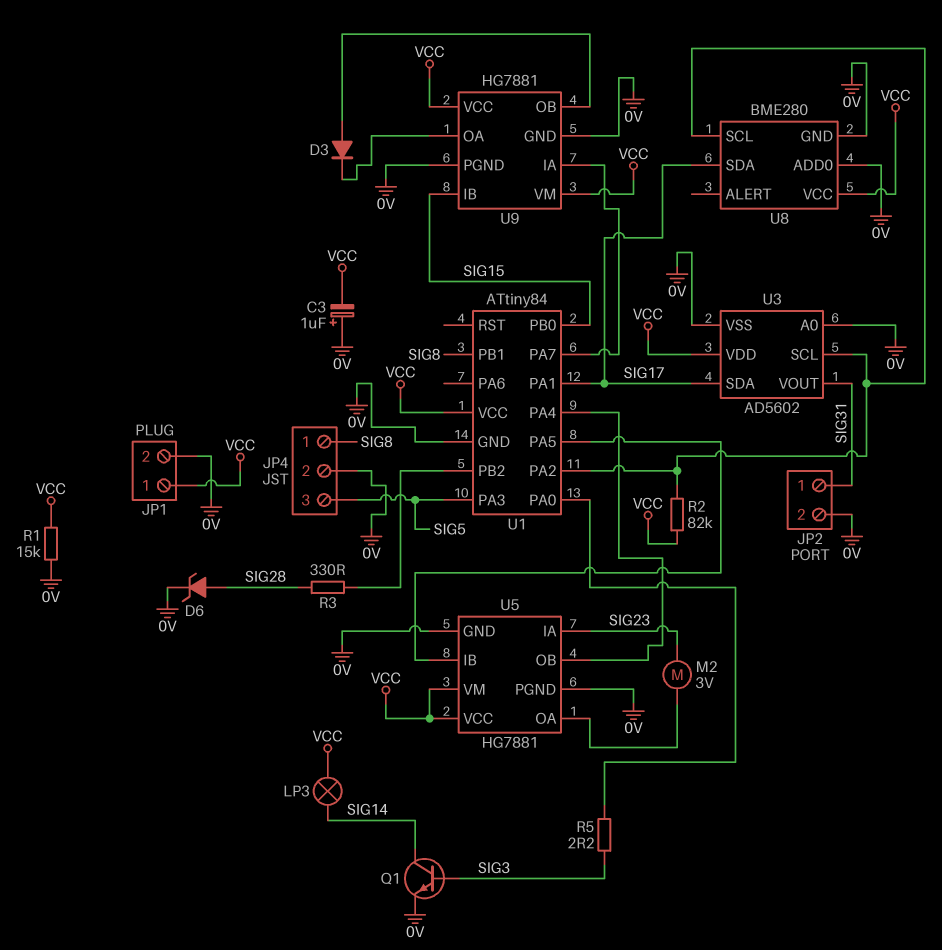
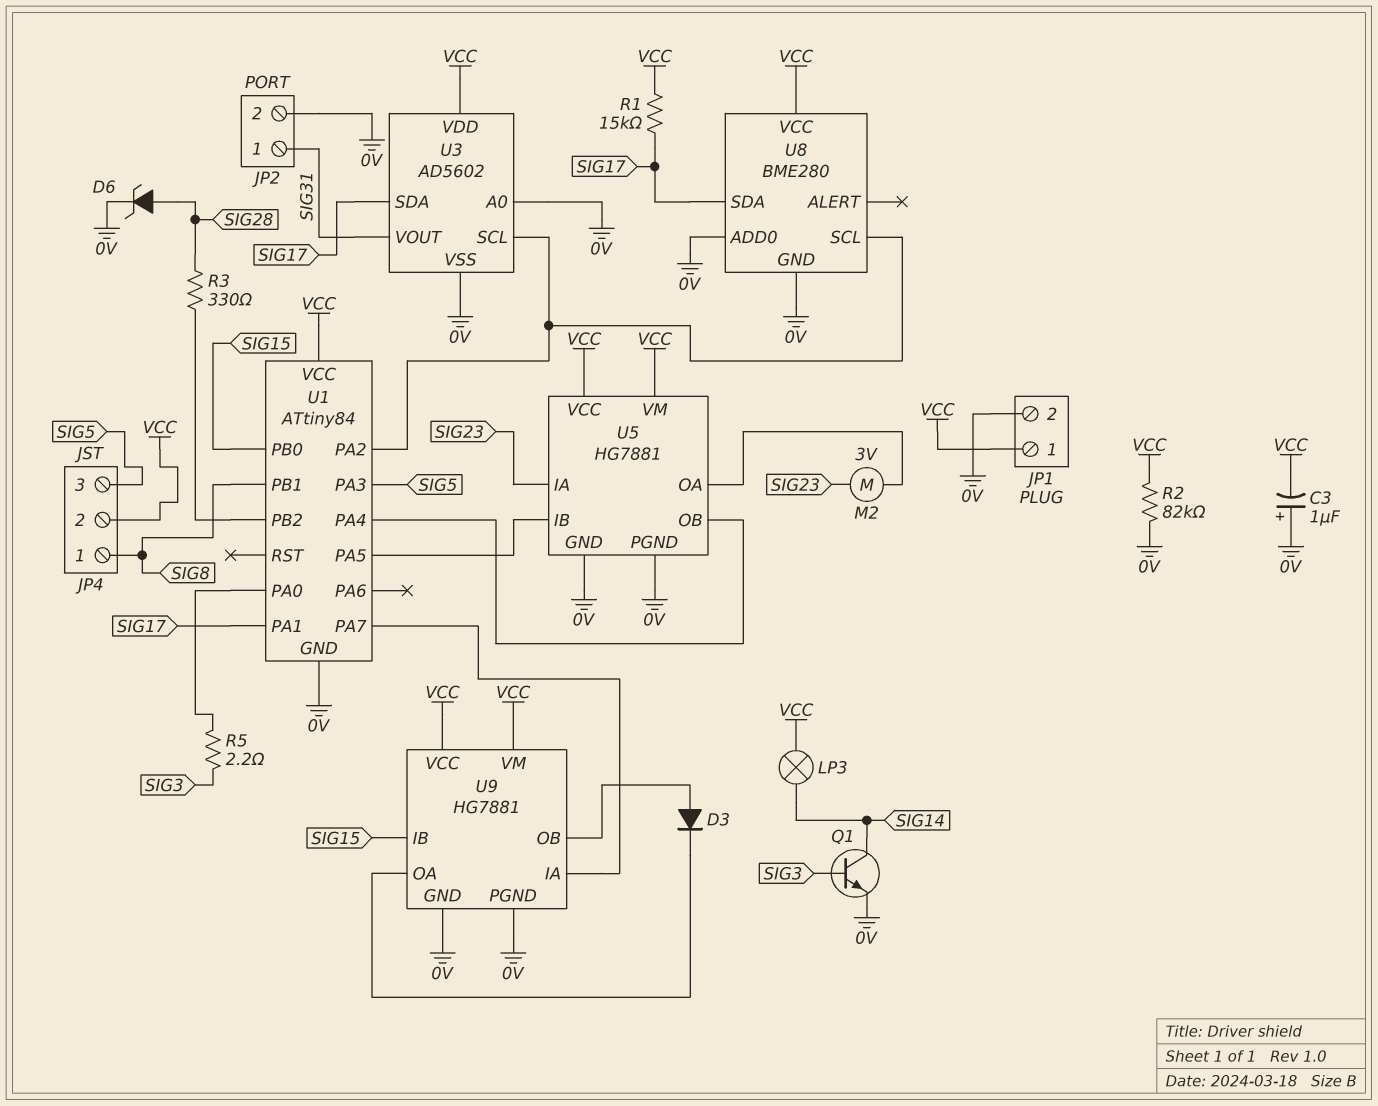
JP4 pin 2: 0V -> VCC
R1: 15k (0V, VCC) -> 15k (SIG17, VCC)
R2: 82k (U1/PA2, VCC) -> 82k (0V, VCC)

